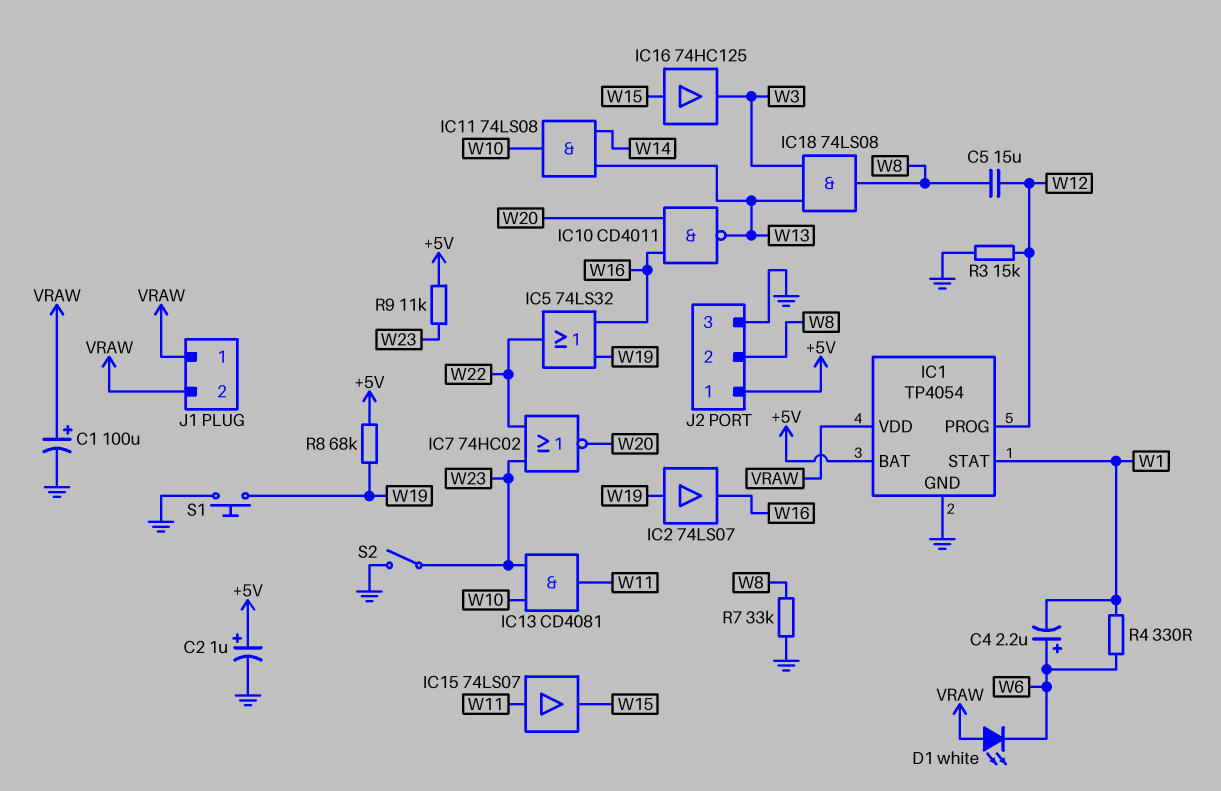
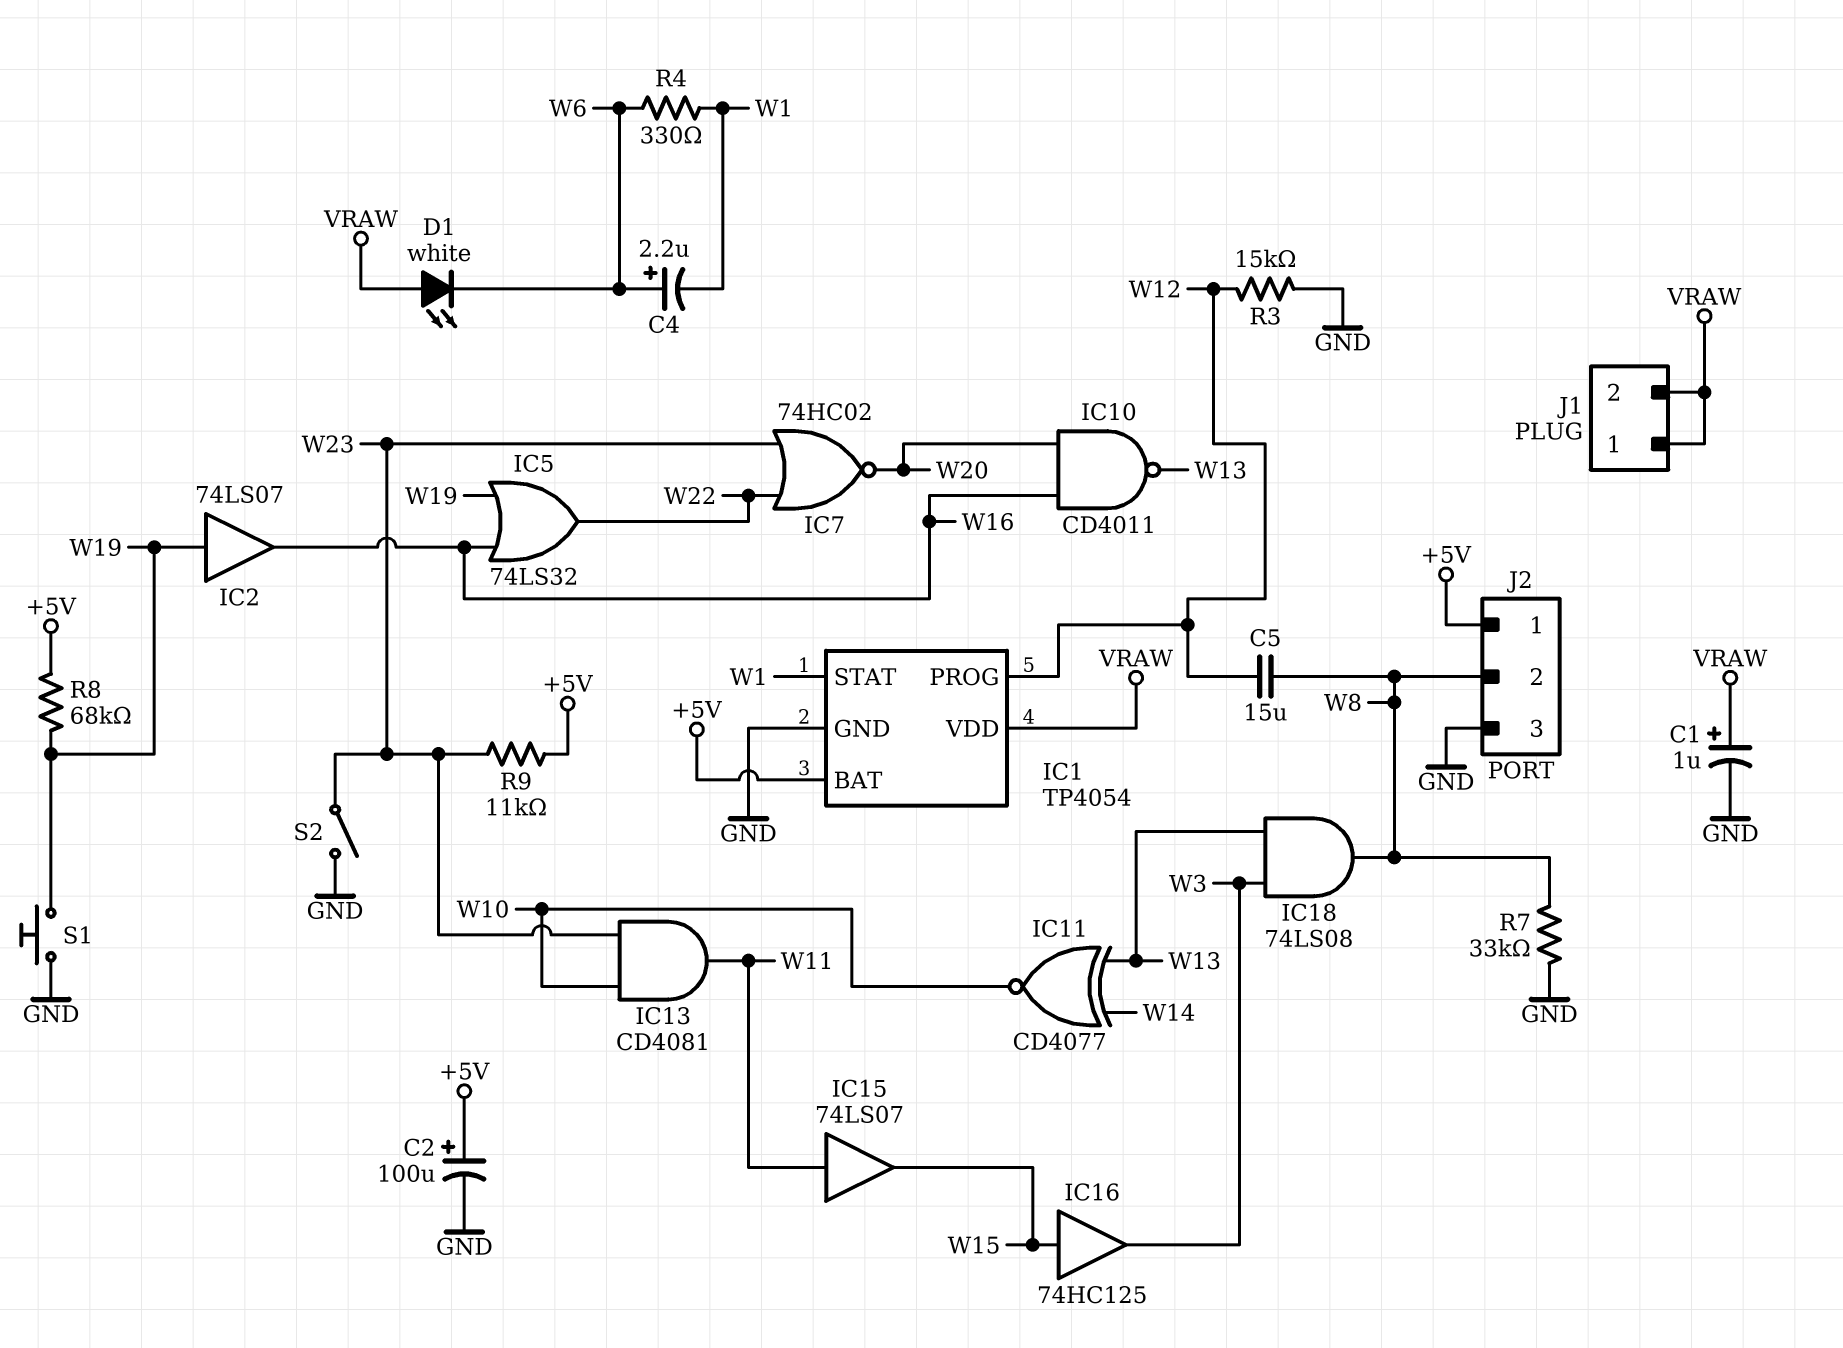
C1: 100uF (plus VRAW, minus GND) -> 1uF (plus VRAW, minus GND)
C2: 1uF (plus +5V, minus GND) -> 100uF (plus +5V, minus GND)
IC11: AND 74LS08 (in W13, in W14, out W10) -> XNOR CD4077 (in W13, in W14, out W10)

